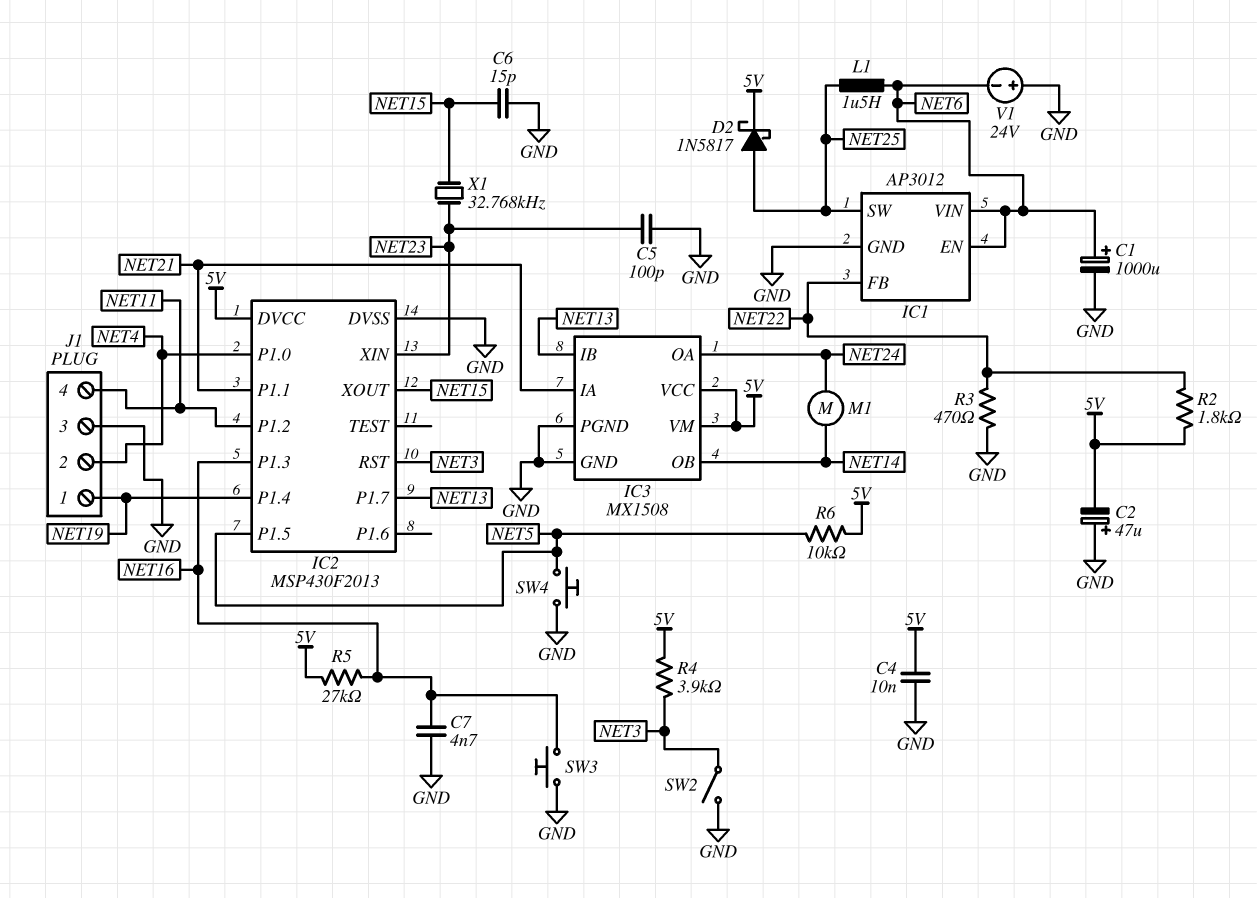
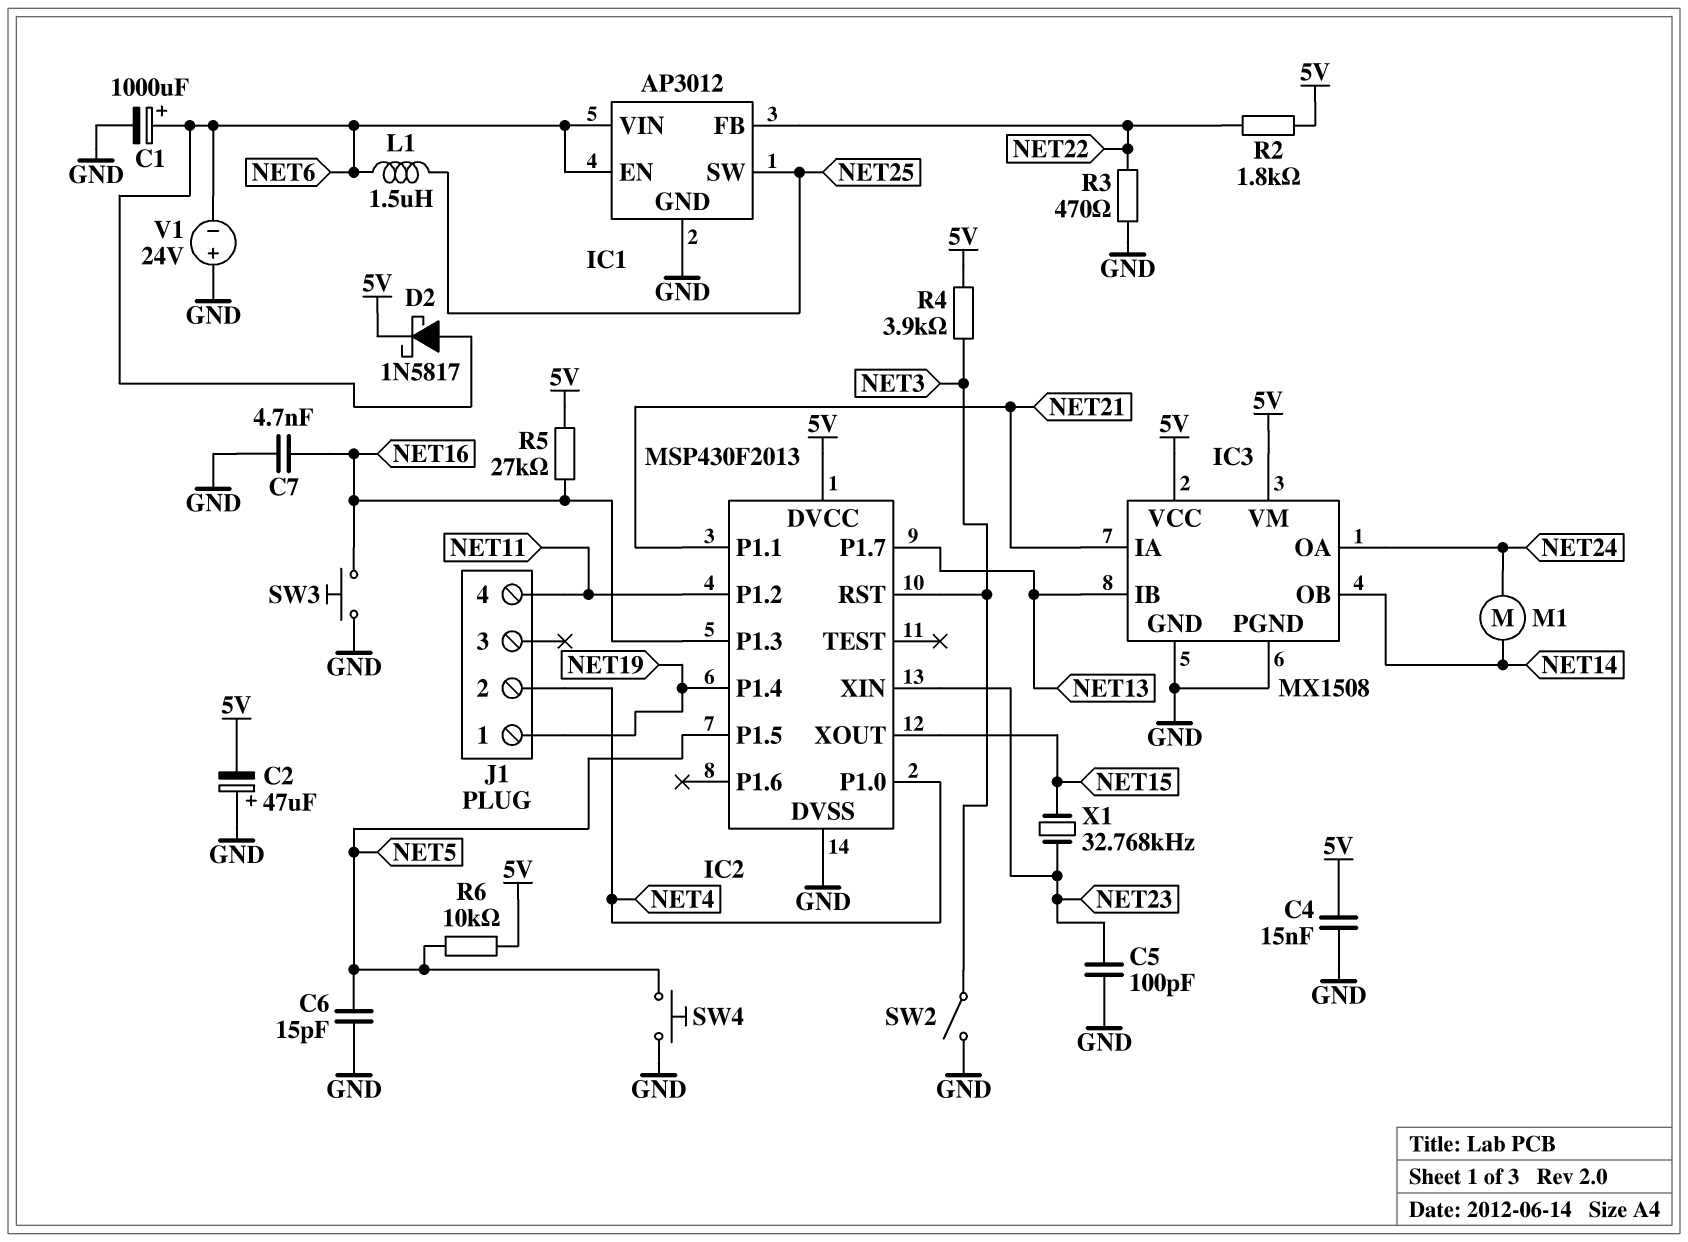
C4: 10nF (5V, GND) -> 15nF (5V, GND)
C6: 15pF (GND, NET15) -> 15pF (GND, NET5)
D2: schottky 1N5817 (A NET25, K 5V) -> schottky 1N5817 (A NET6, K 5V)
J1 pin 3: GND -> none

